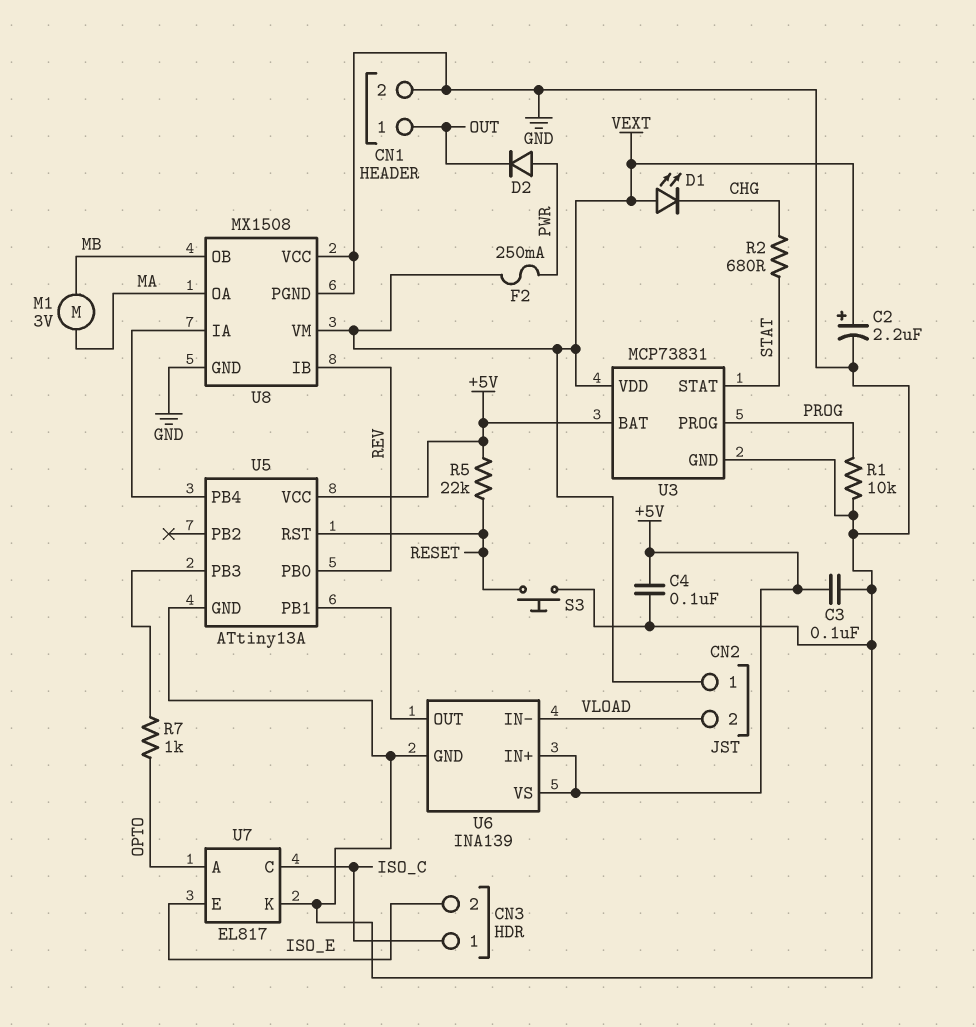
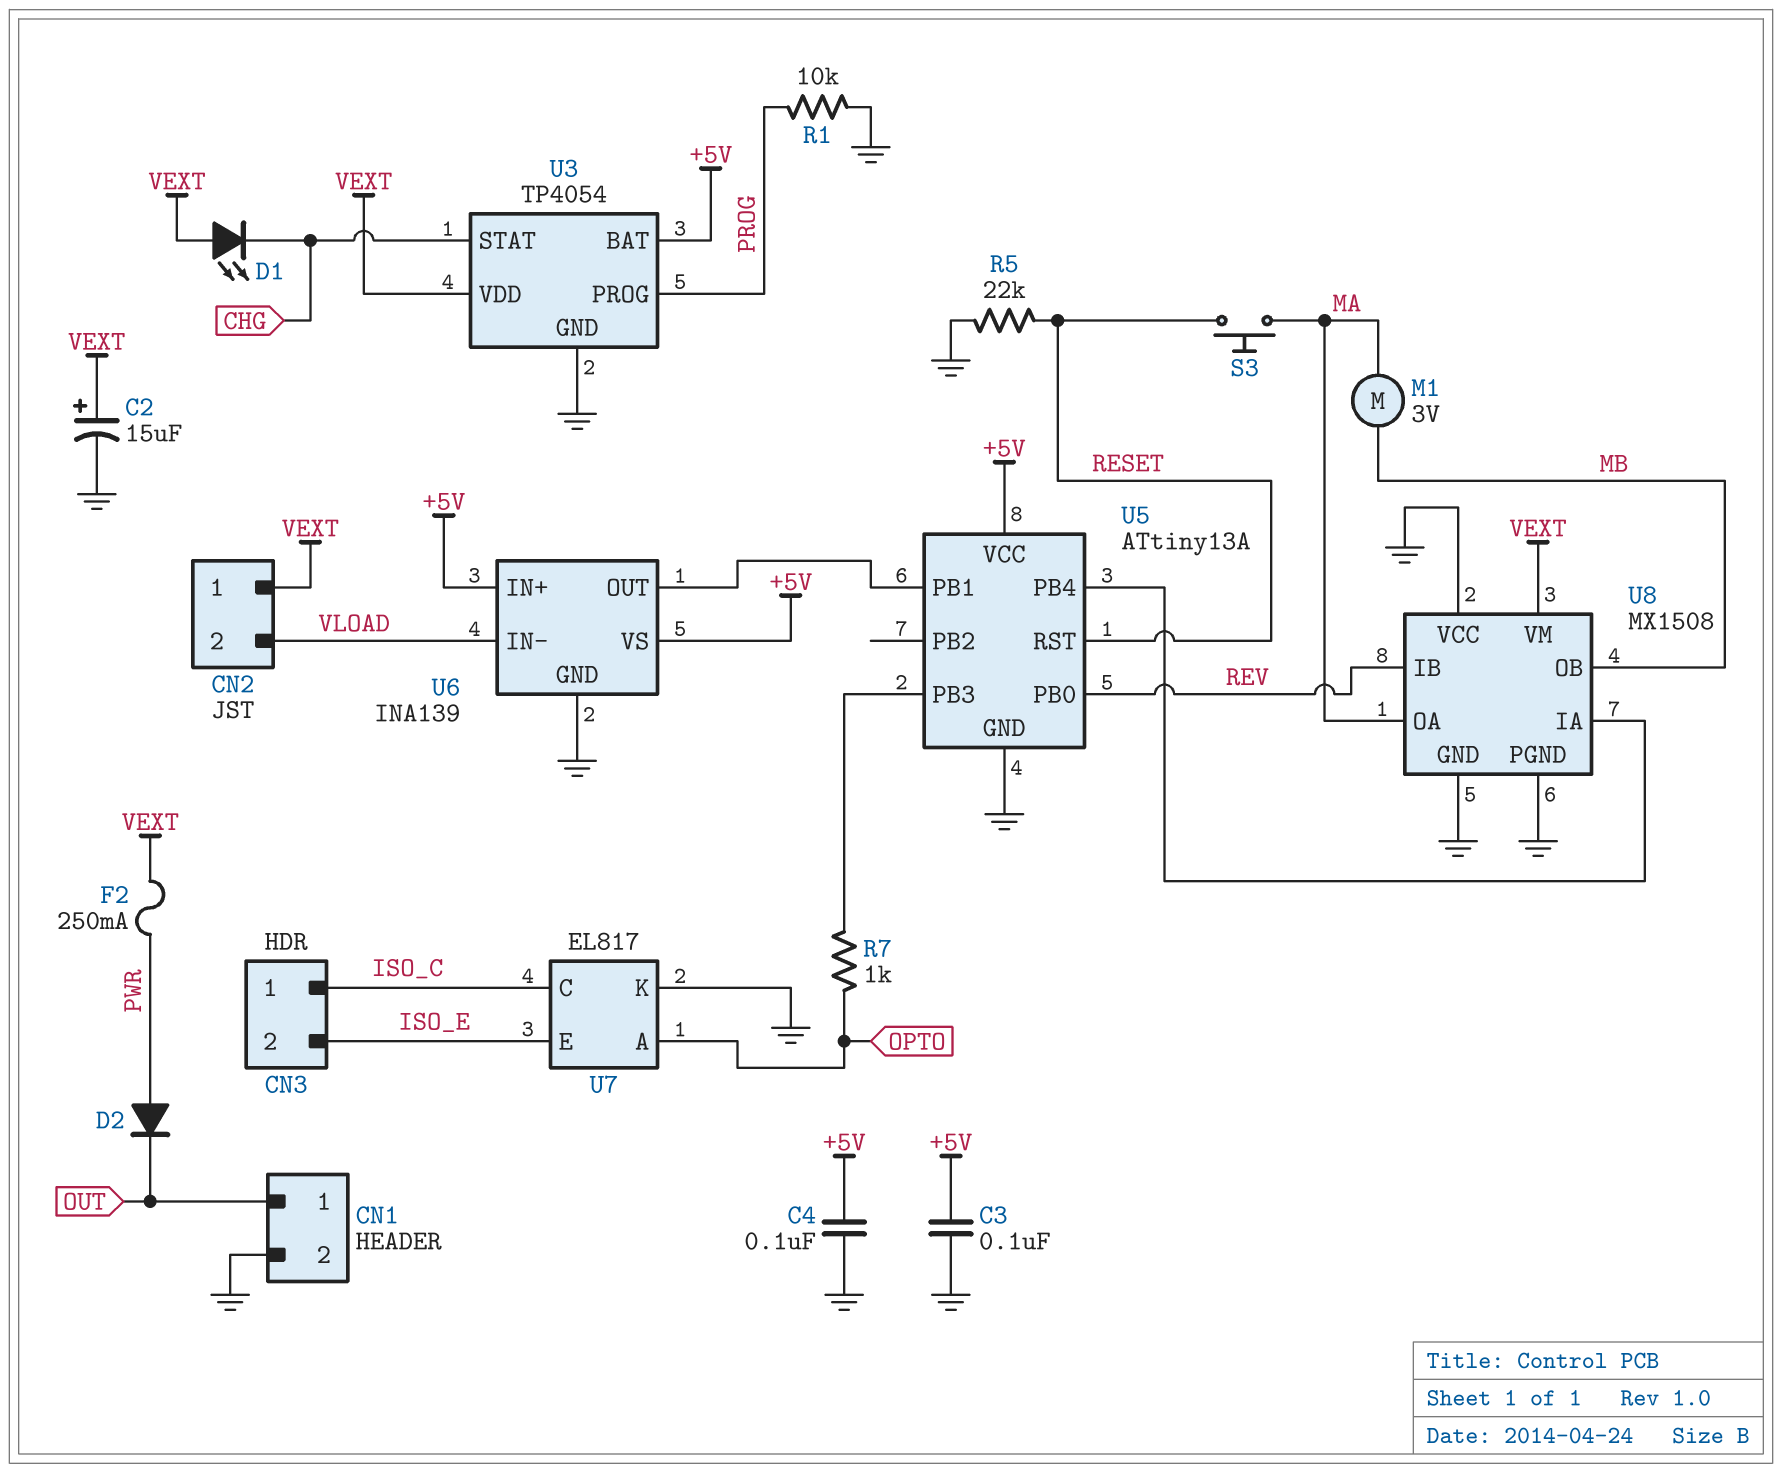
C2: 2.2uF (plus VEXT, minus GND) -> 15uF (plus VEXT, minus GND)
R2: 680 (CHG, STAT) -> none
R5: 22k (+5V, RESET) -> 22k (GND, RESET)
S3: button (GND, RESET) -> button (MA, RESET)
U3: MCP73831 -> TP4054
U3 pin STAT: STAT -> CHG

